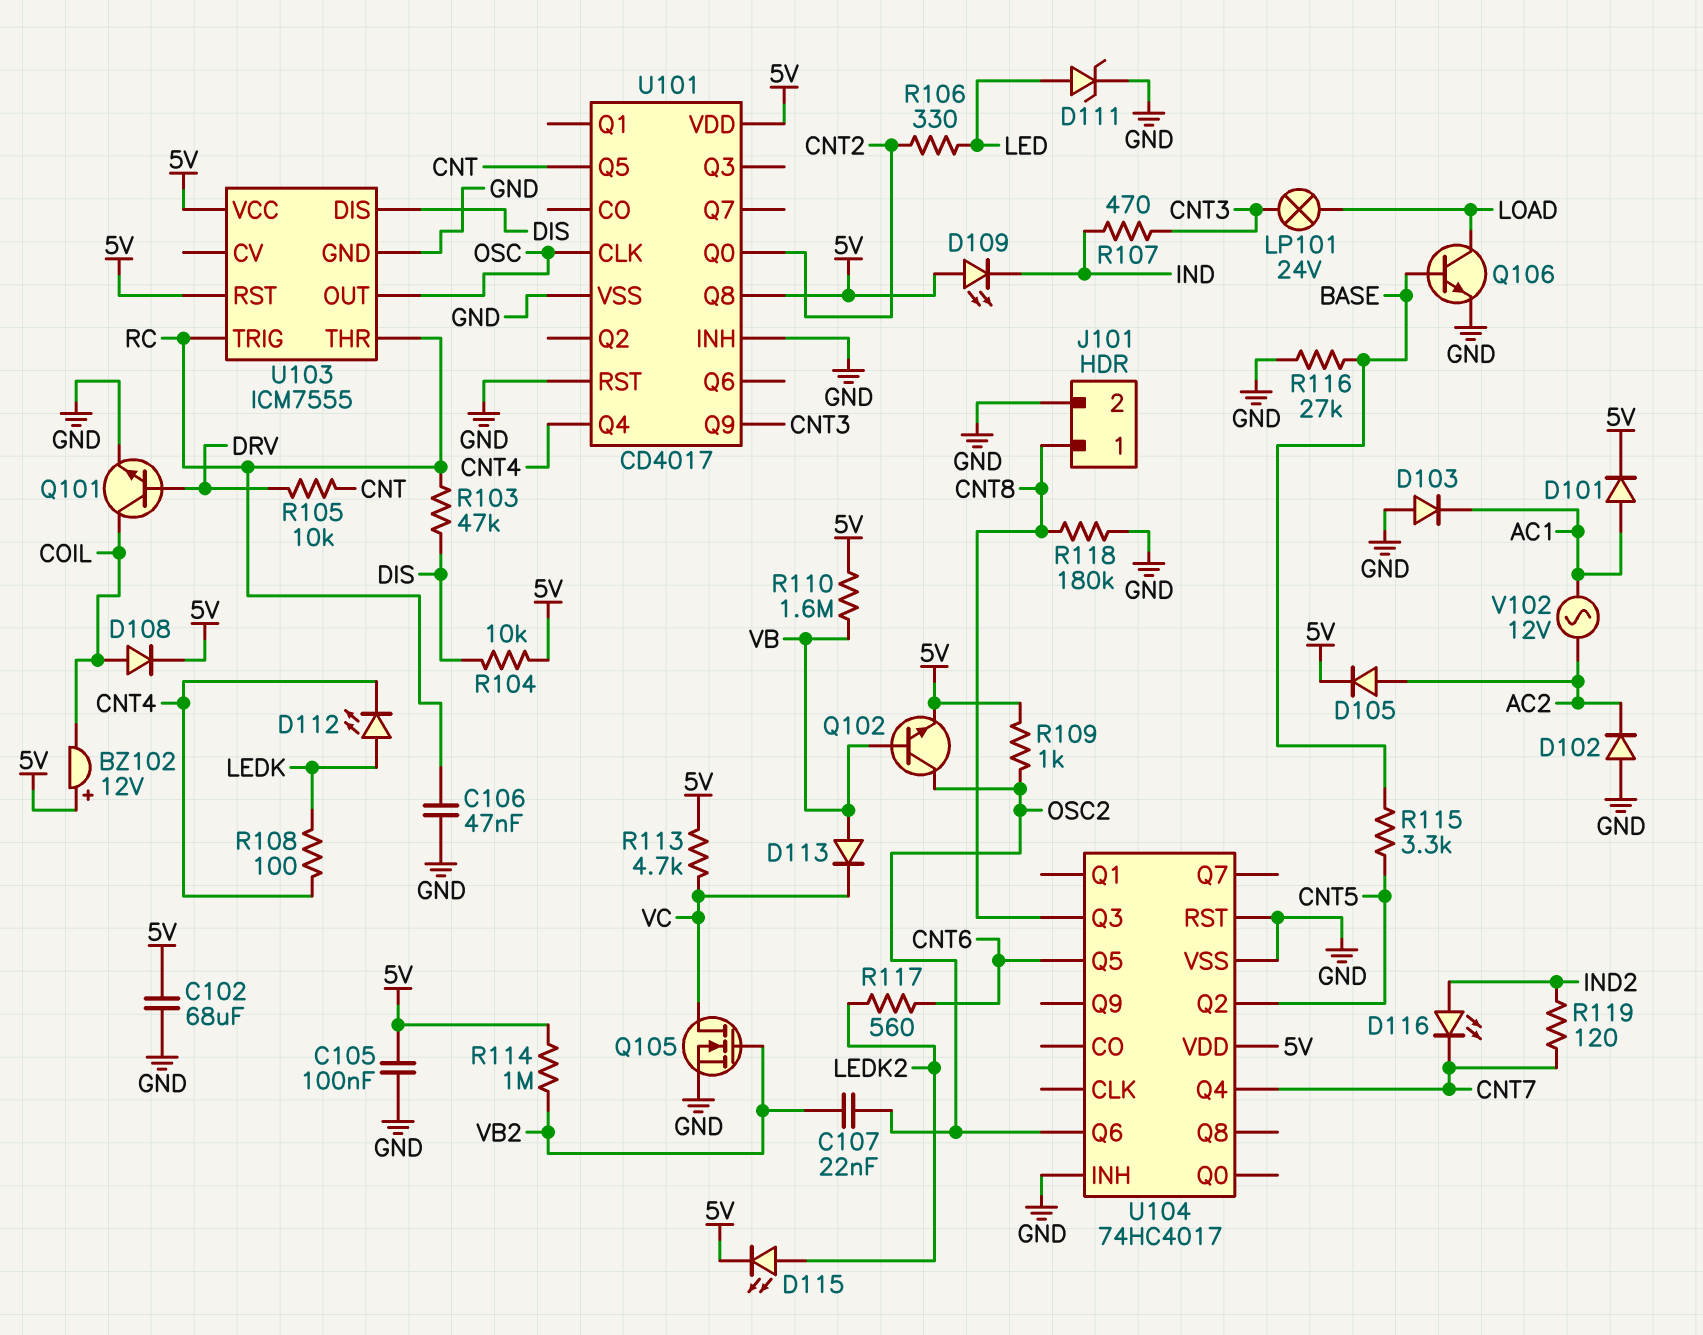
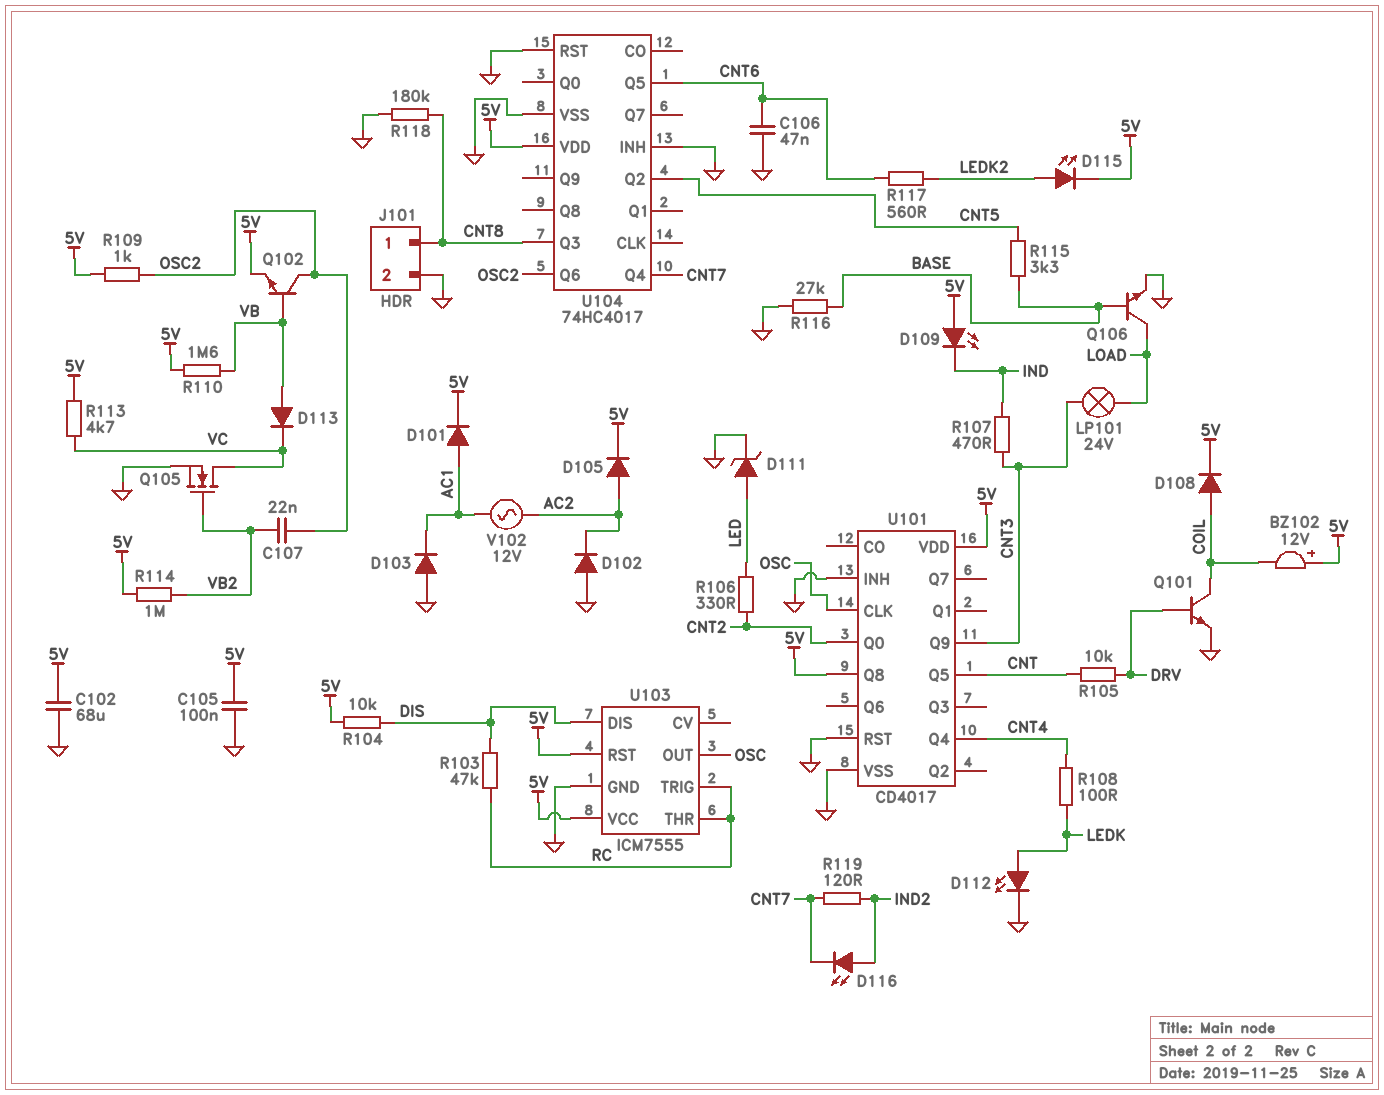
C106: 47nF (GND, RC) -> 47nF (CNT6, GND)
D112: LED (A LEDK, K CNT4) -> LED (A LEDK, K GND)

